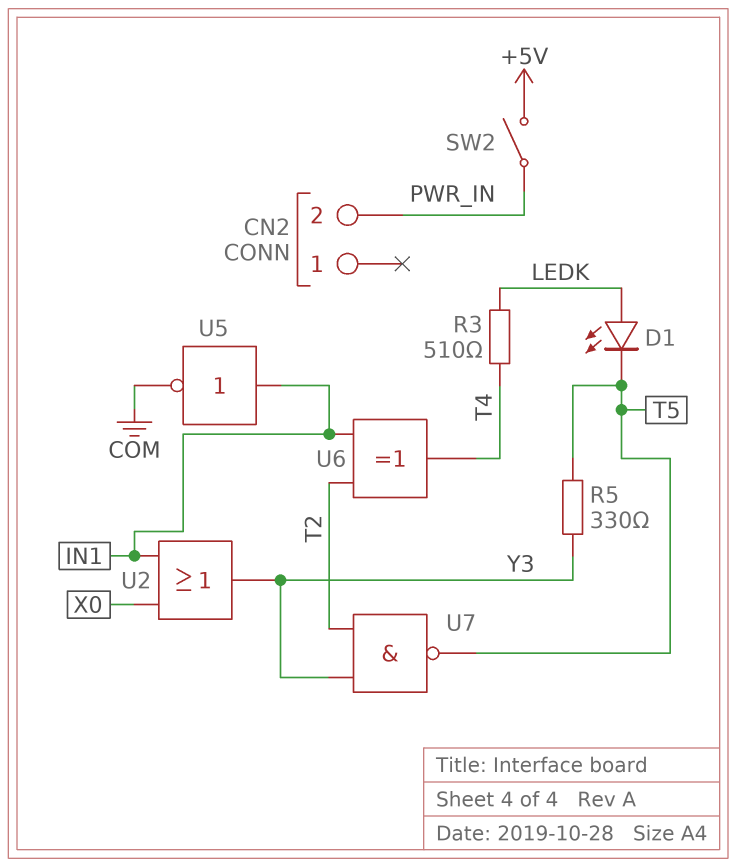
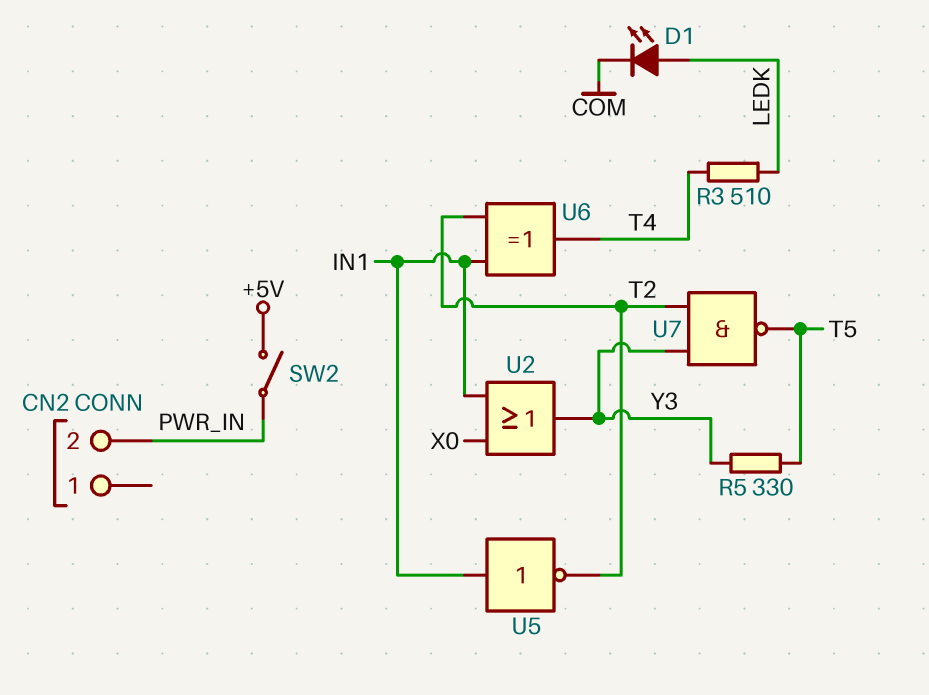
D1: LED (A LEDK, K T5) -> LED (A LEDK, K COM)
U5: NOT (in IN1, out COM) -> NOT (in IN1, out T2)

